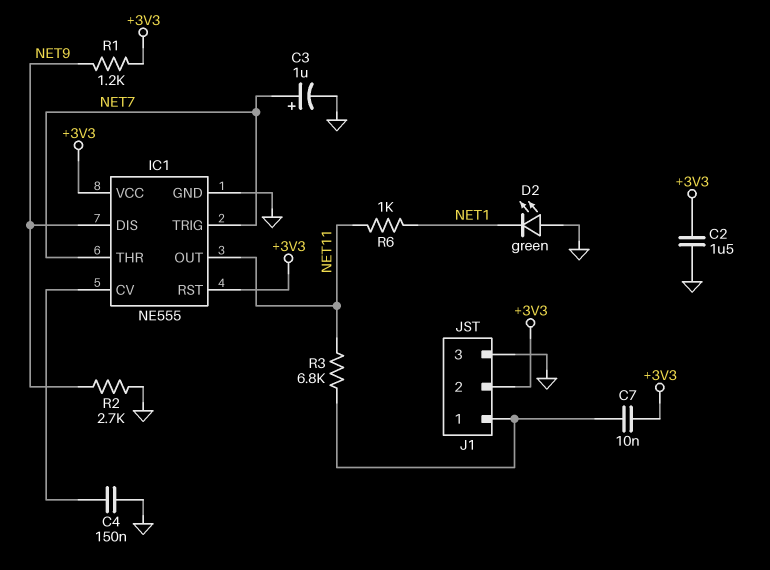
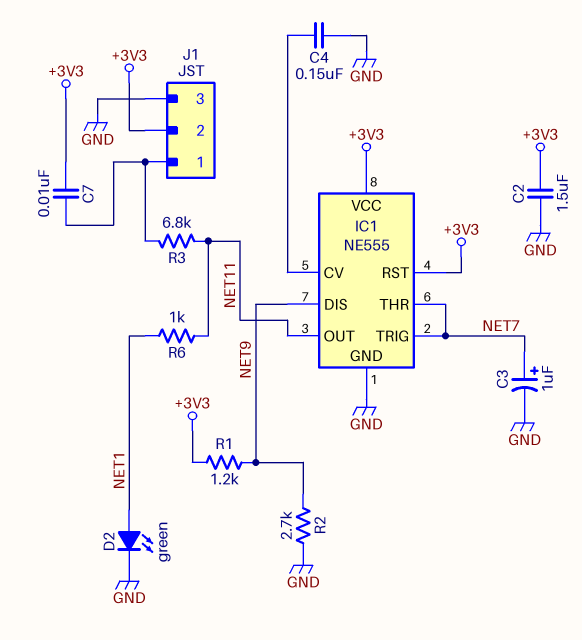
D2: LED green (A GND, K NET1) -> LED green (A NET1, K GND)

